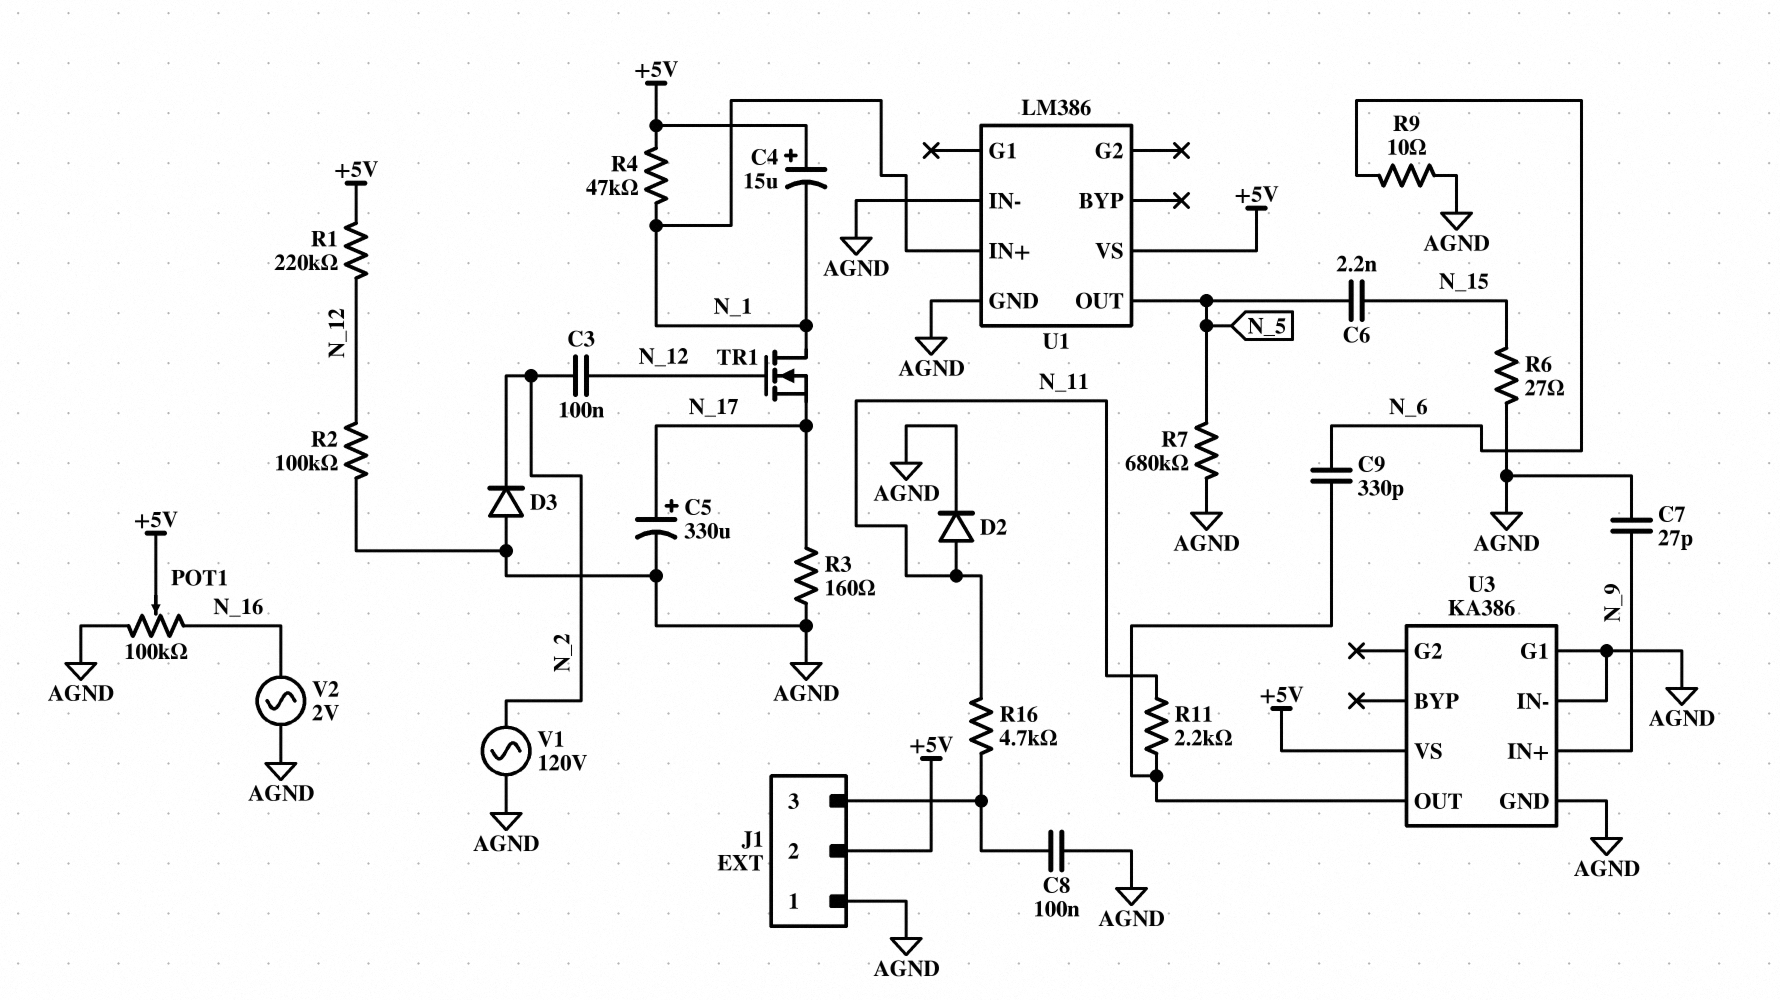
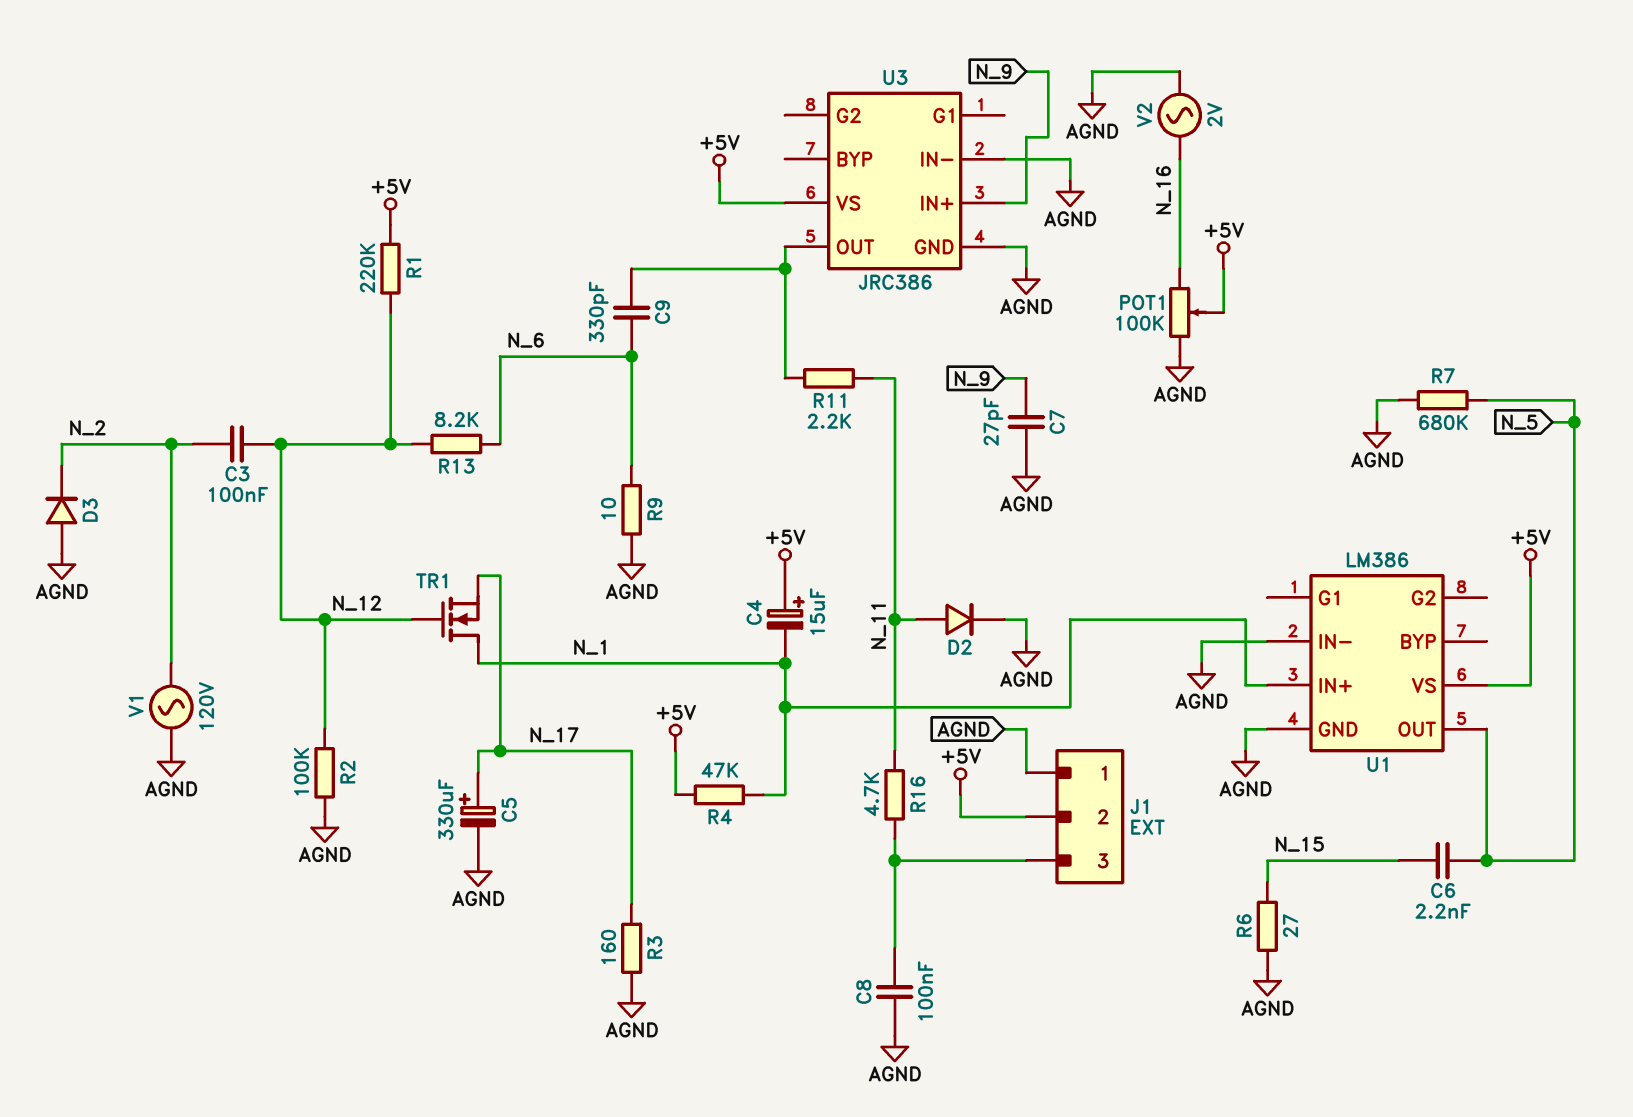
R13: none -> 8.2k (N_6, N_12)
U3: KA386 -> JRC386
U3 pin G1: AGND -> none

